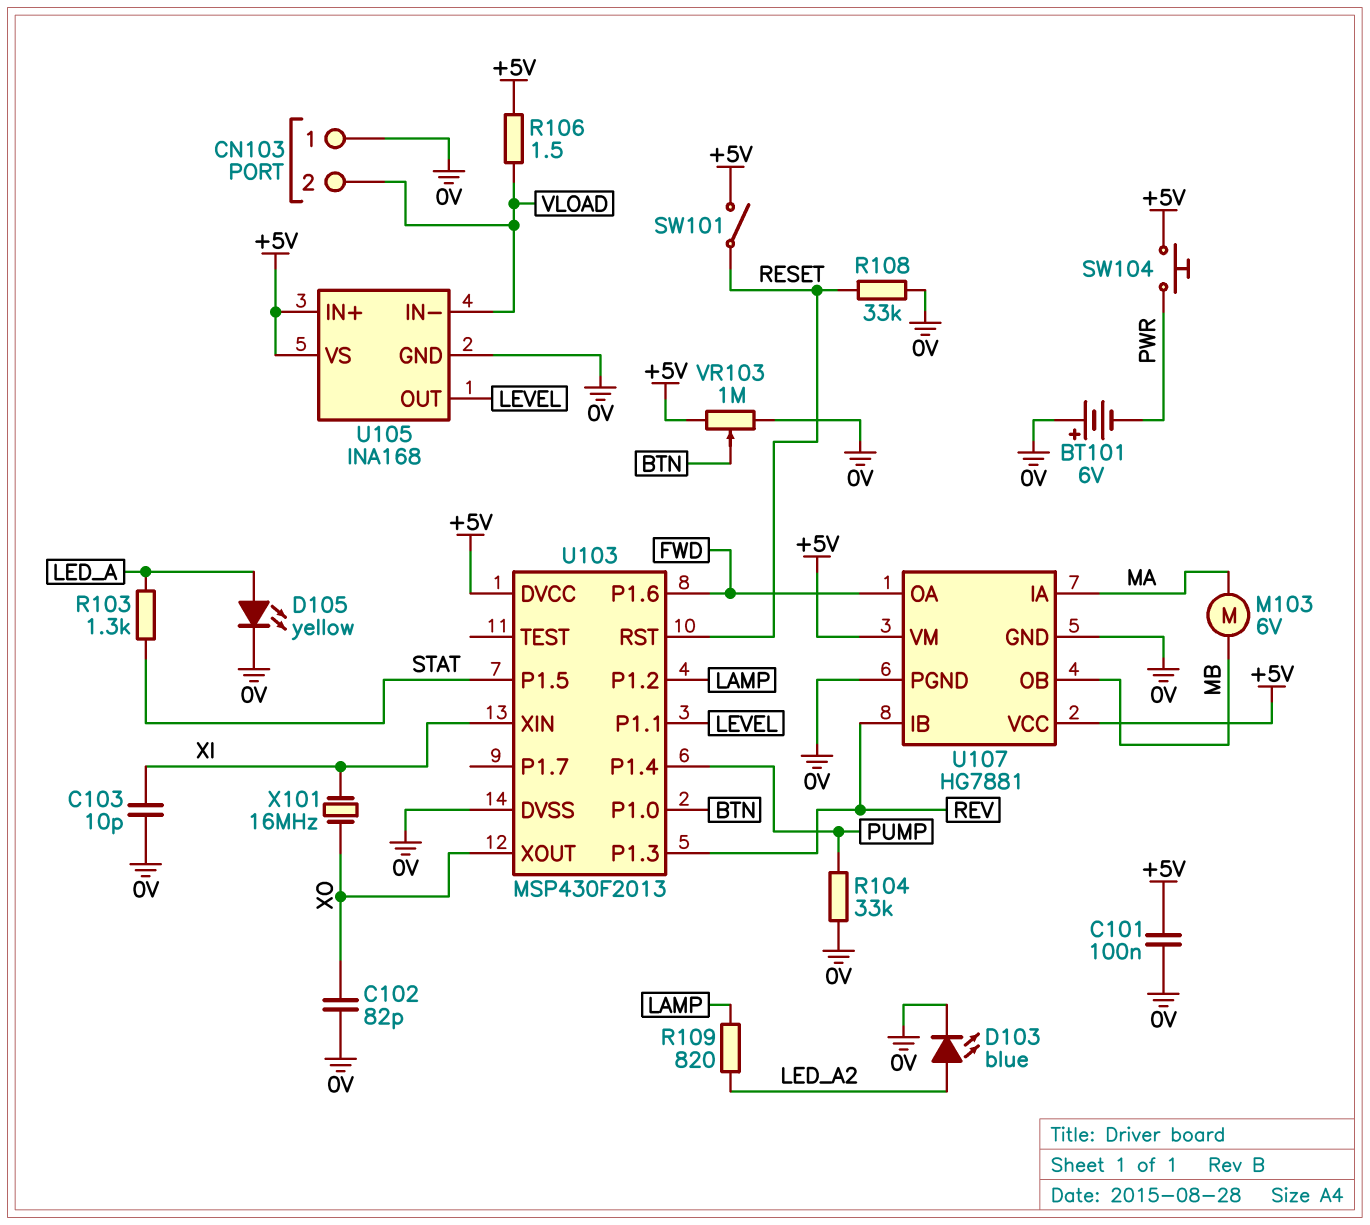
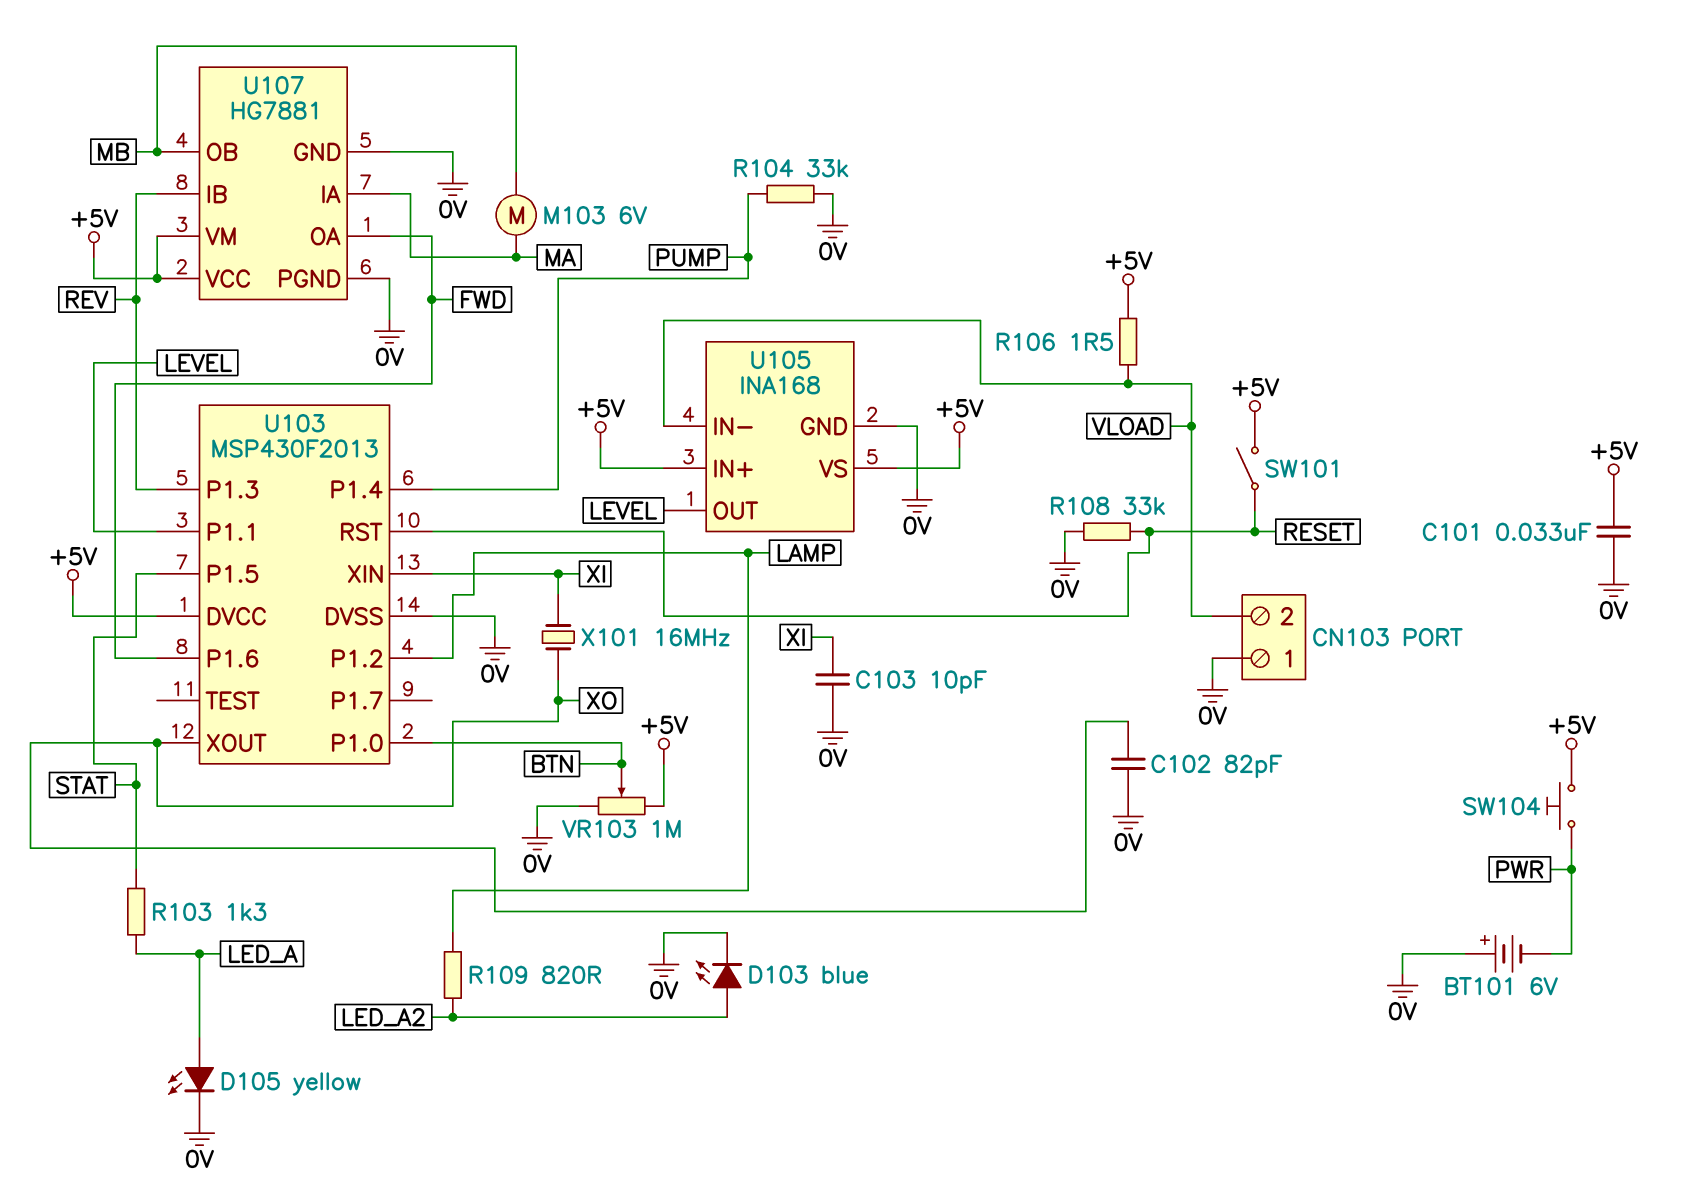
C101: 100nF (+5V, 0V) -> 33nF (+5V, 0V)

